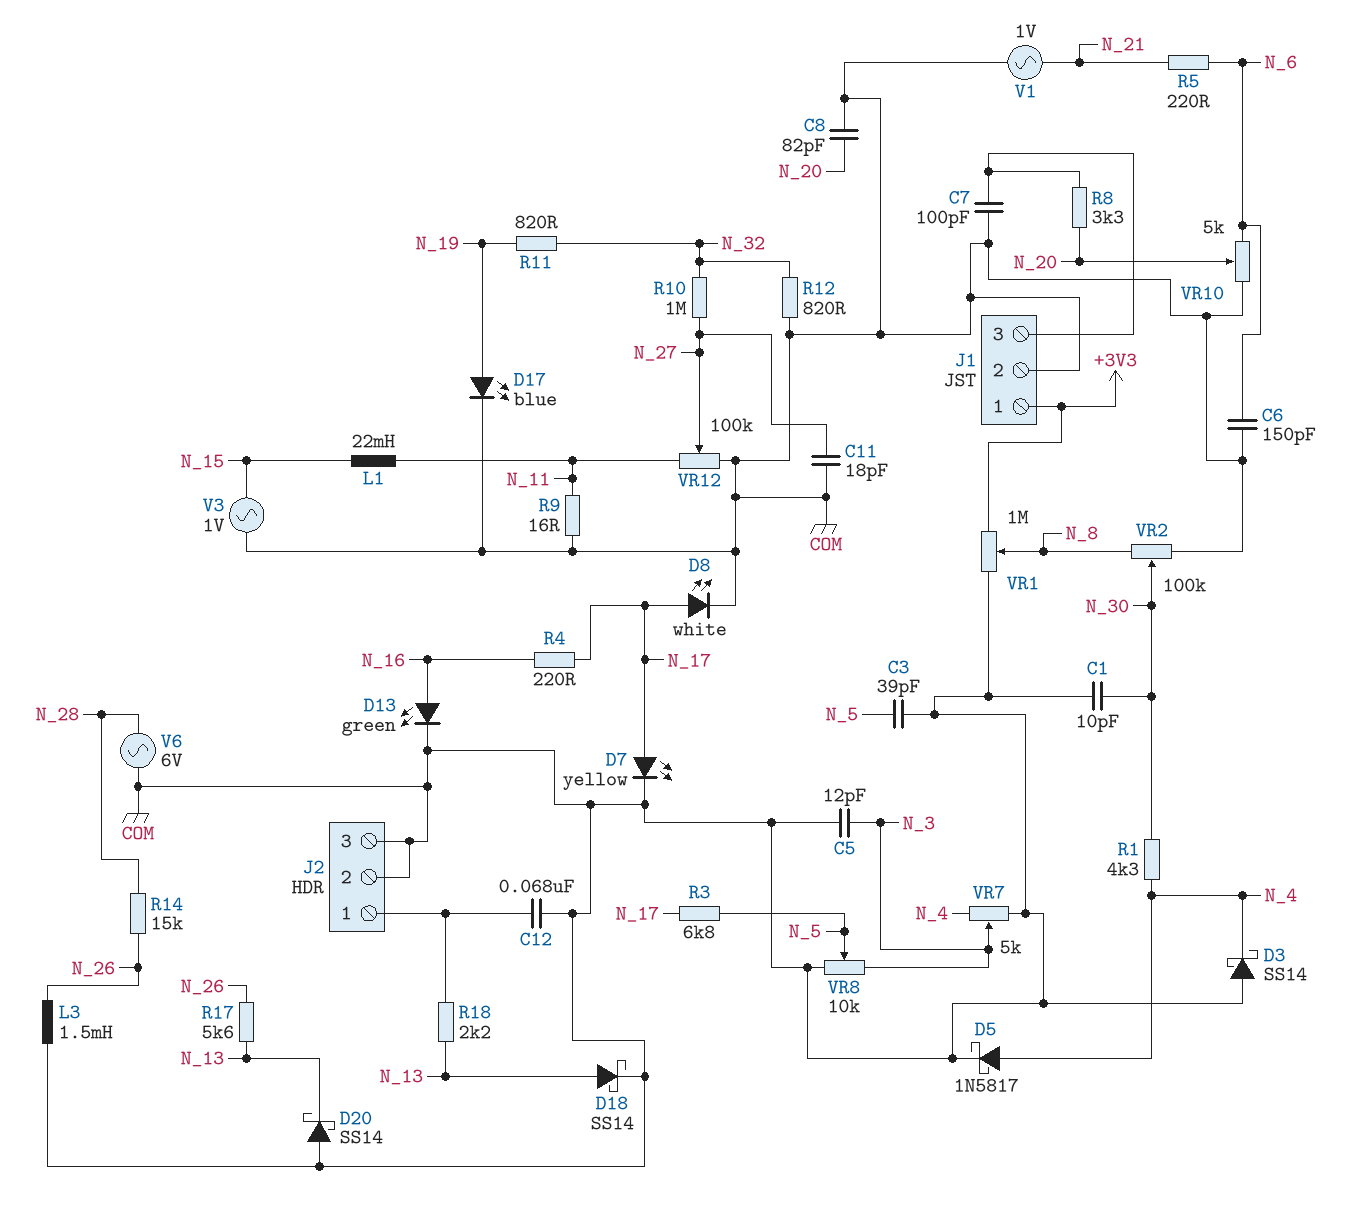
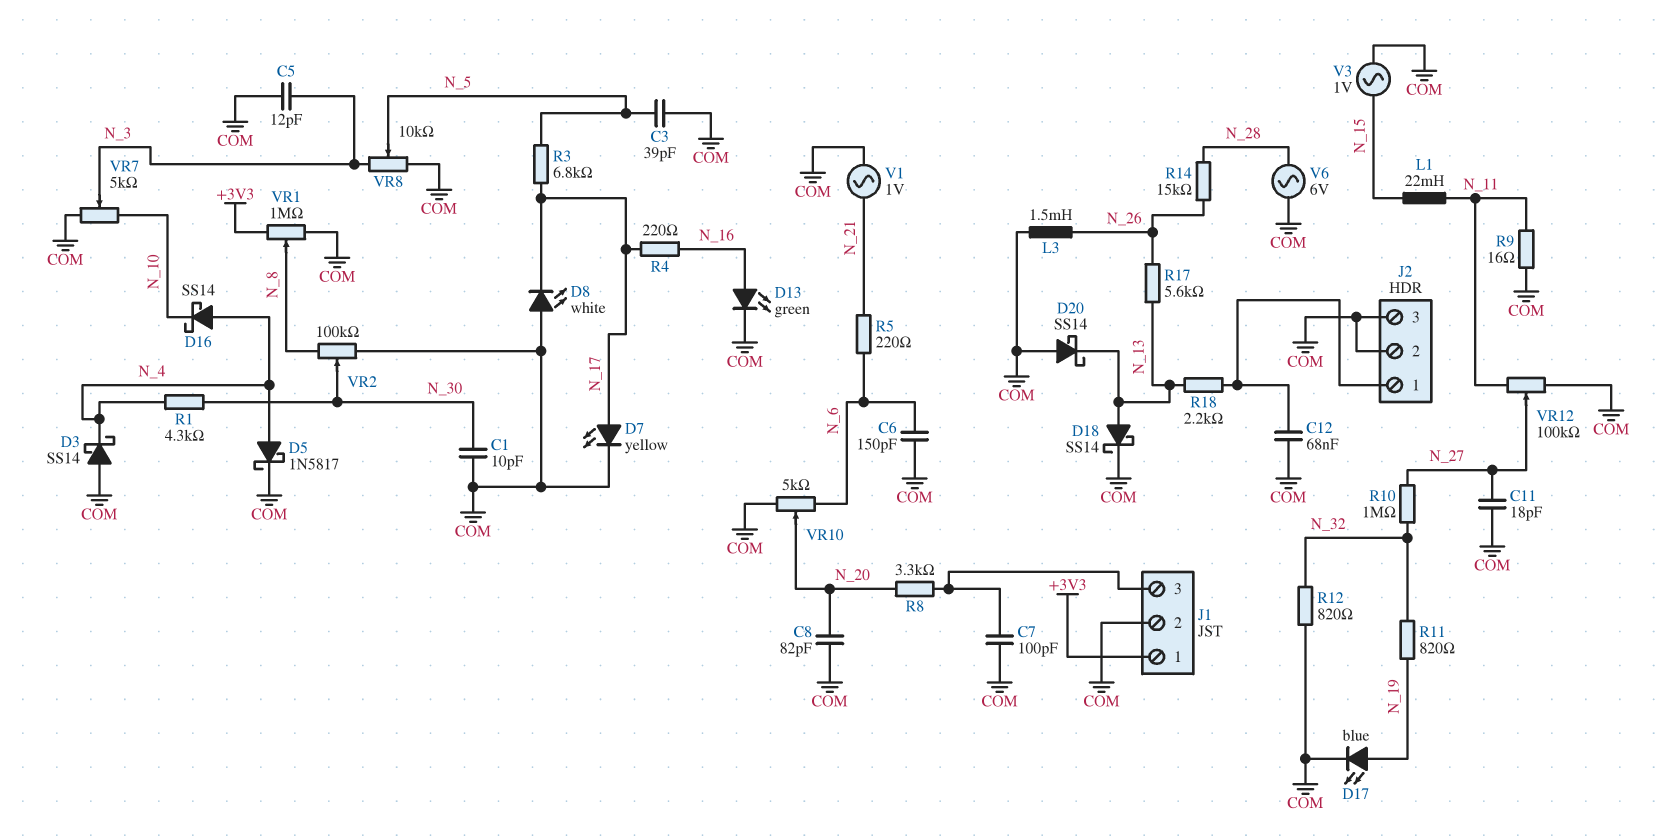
D8: LED white (A N_17, K COM) -> LED white (A COM, K N_17)
D16: none -> schottky SS14 (A N_4, K N_10)
VR7: 5k (COM, N_4, wiper N_3) -> 5k (COM, N_10, wiper N_3)

